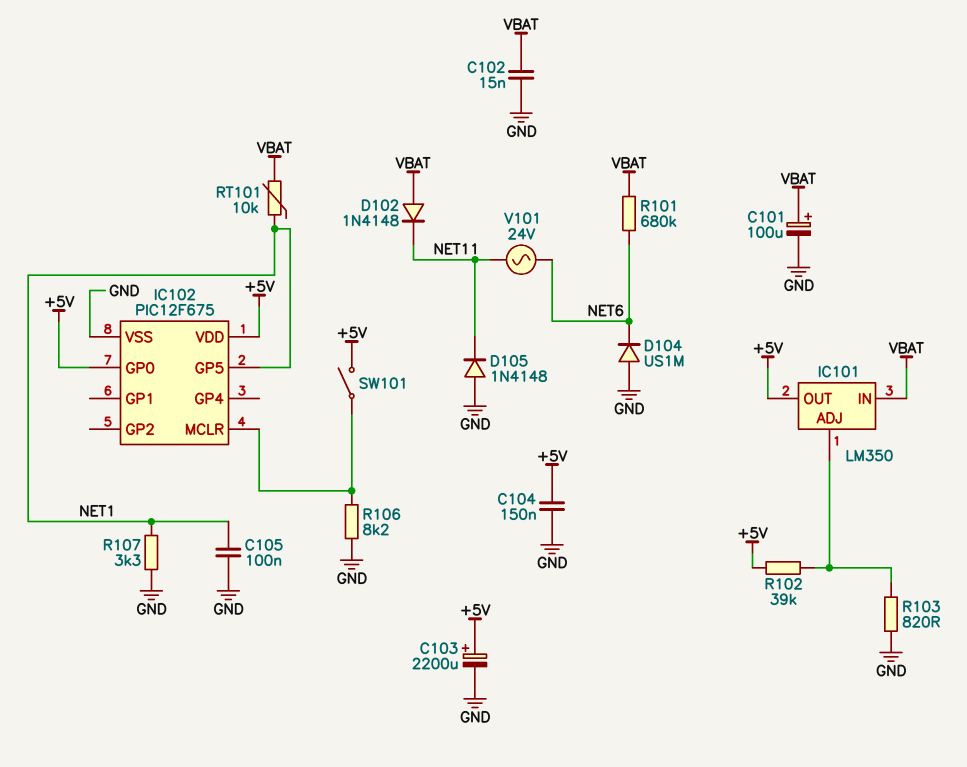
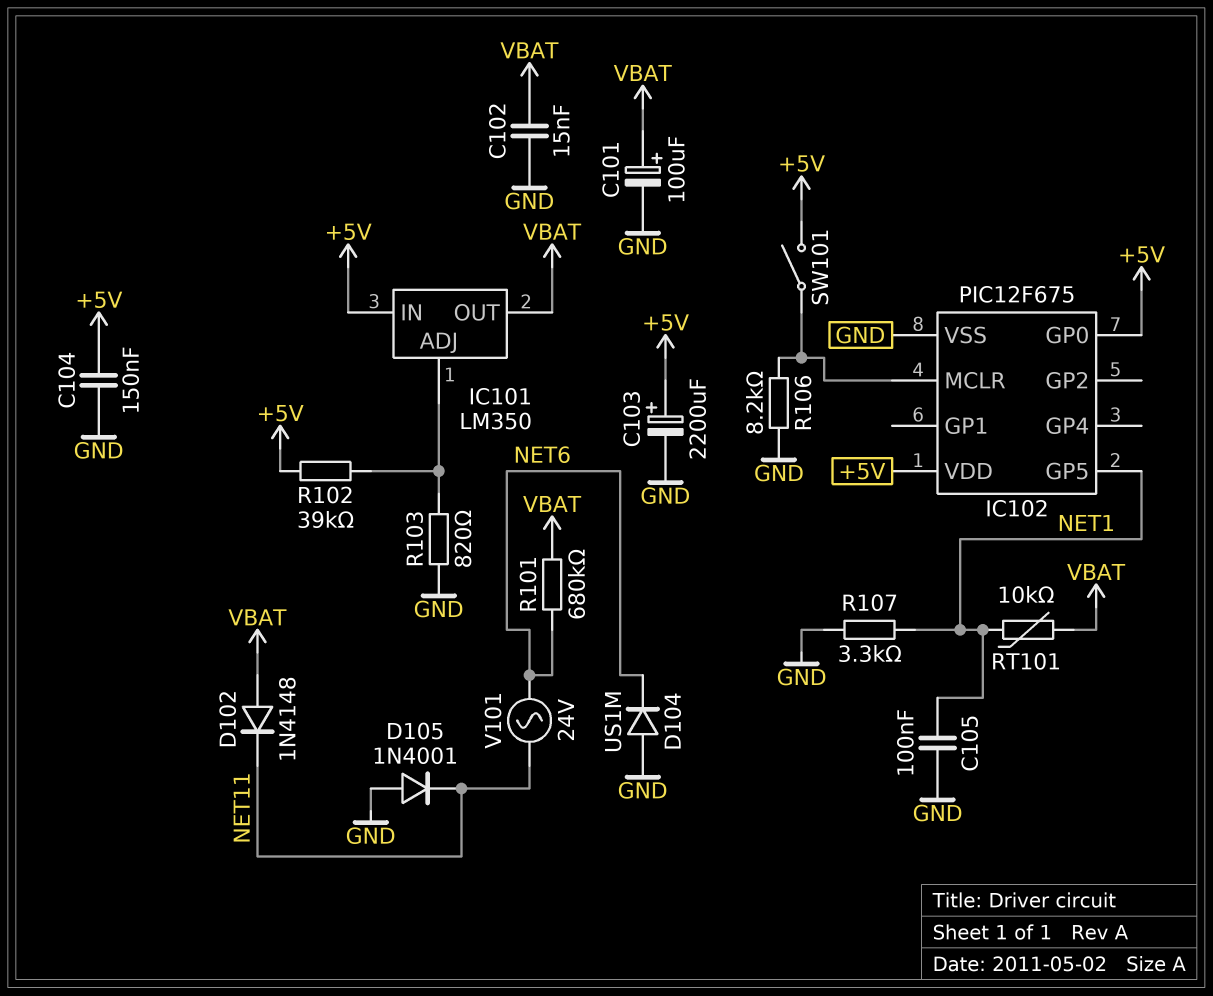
D105: diode 1N4148 (A GND, K NET11) -> diode 1N4001 (A GND, K NET11)
IC101 pin IN: VBAT -> +5V
IC101 pin OUT: +5V -> VBAT

